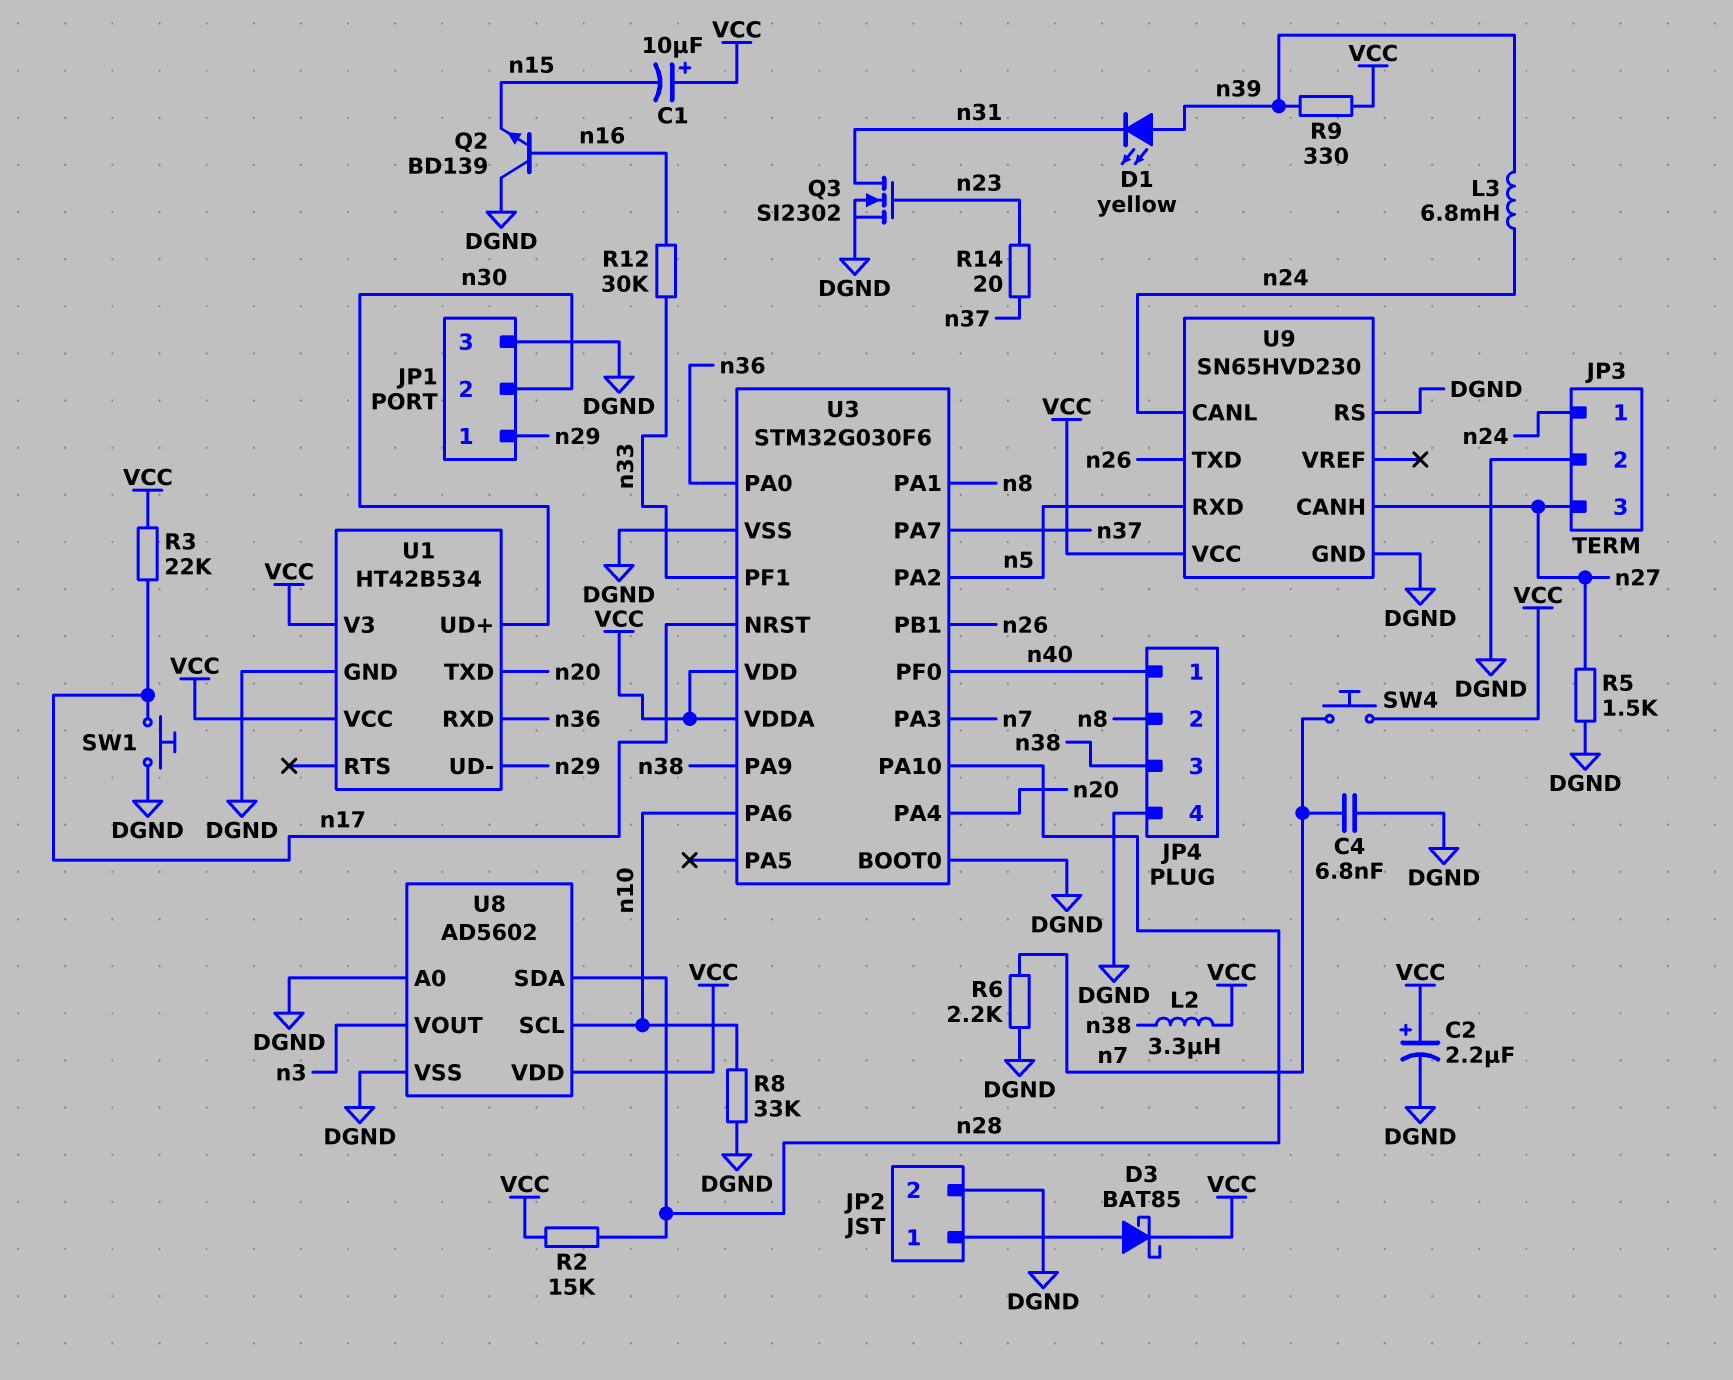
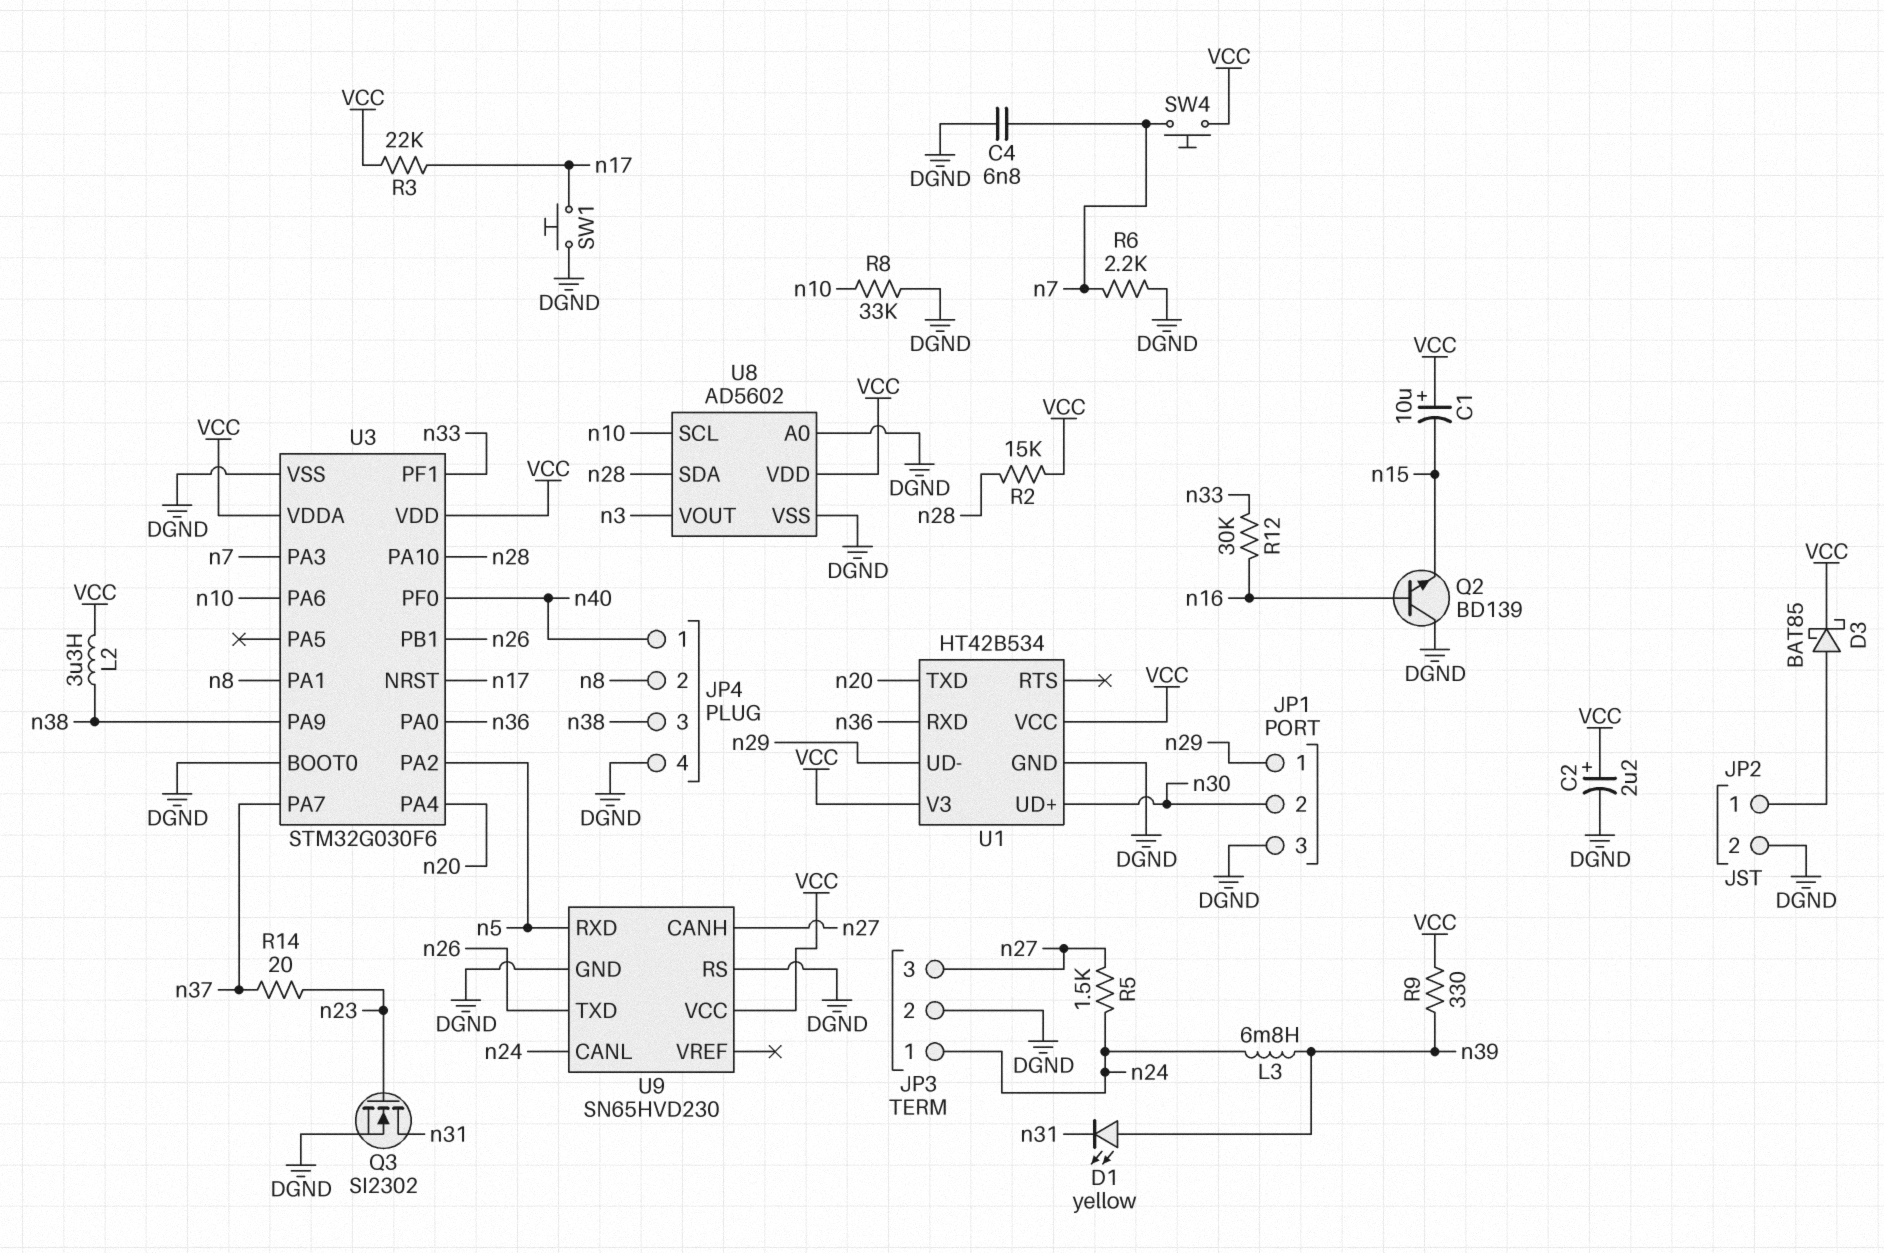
R5: 1.5k (DGND, n27) -> 1.5k (n24, n27)

